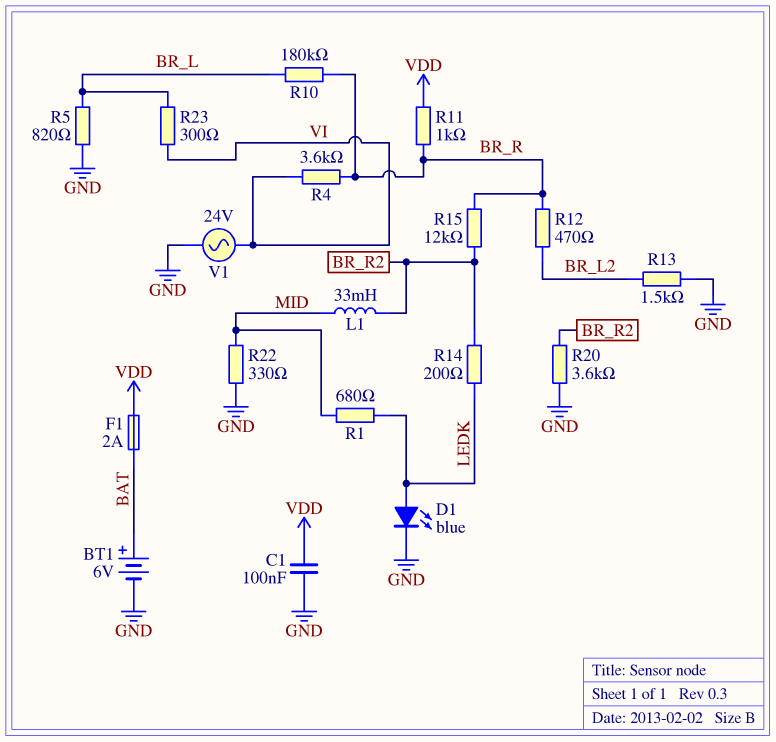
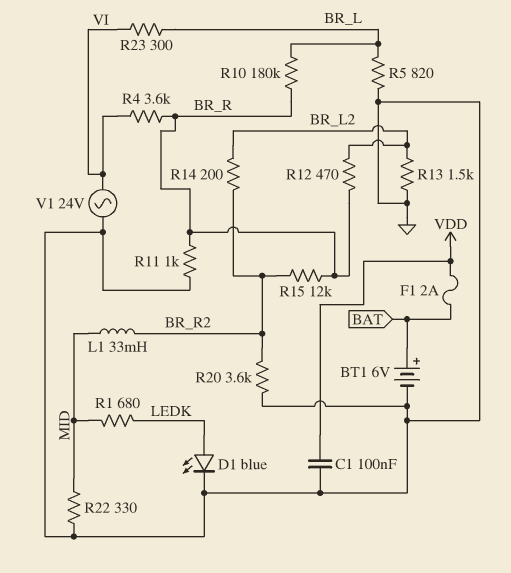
R11: 1k (BR_R, VDD) -> 1k (BR_R, GND)
R14: 200 (BR_R2, LEDK) -> 200 (BR_L2, BR_R2)

